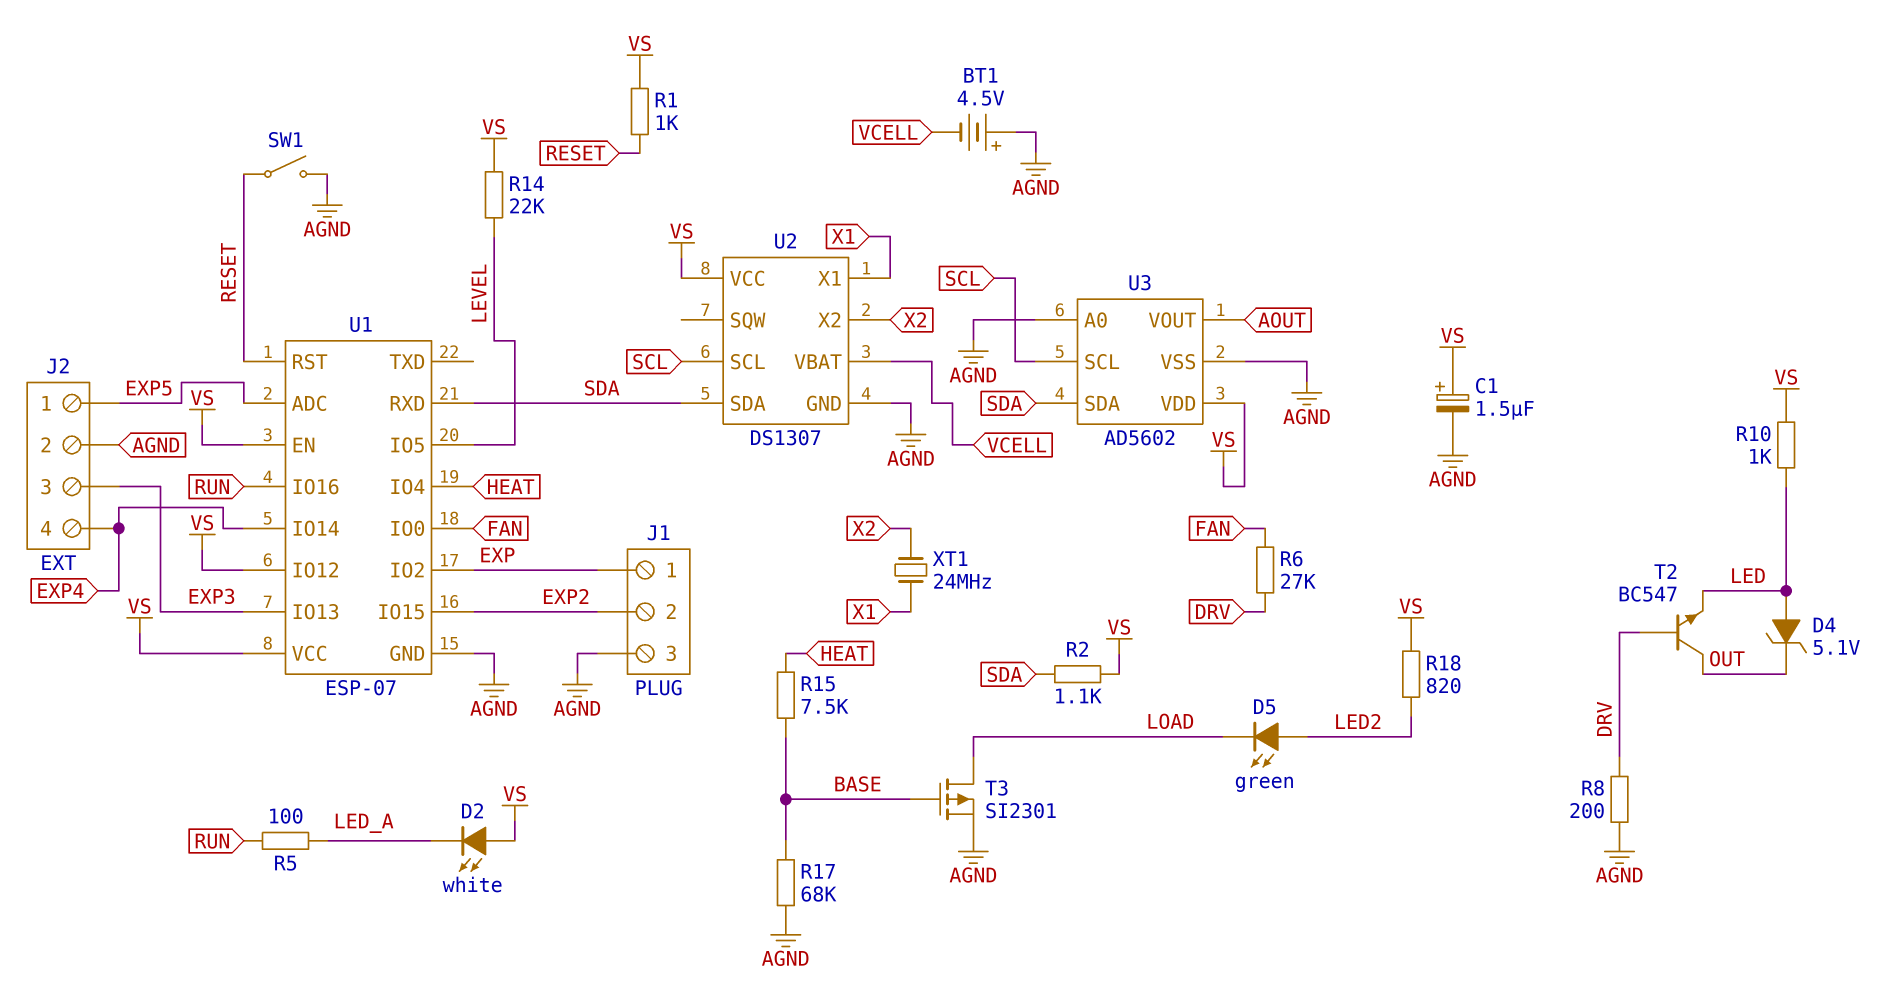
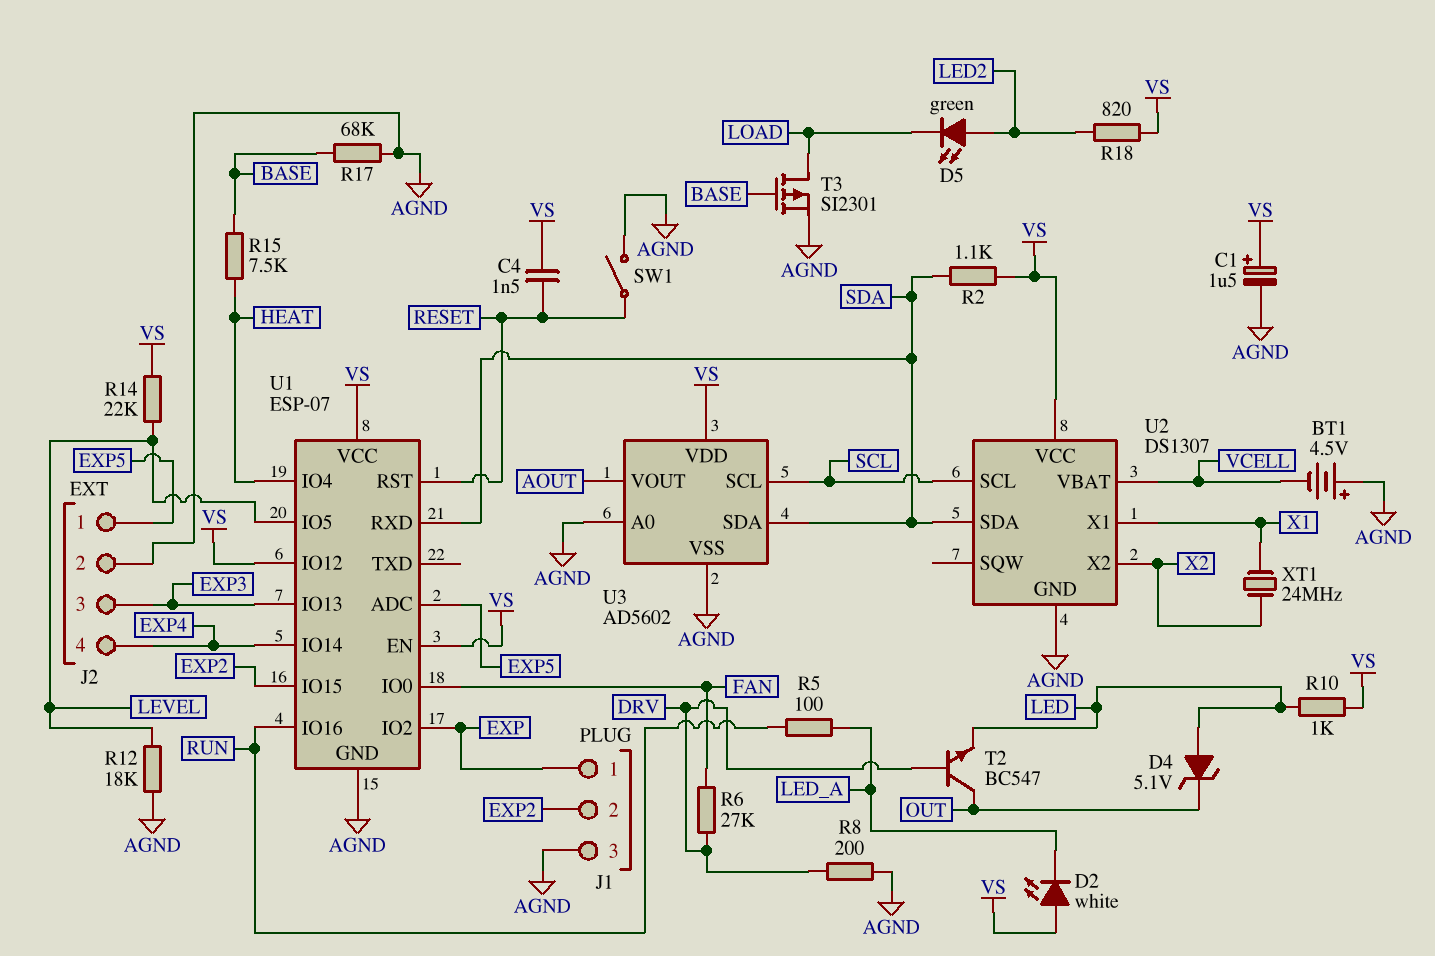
C4: none -> 1.5nF (RESET, VS)
R1: 1k (RESET, VS) -> none
R12: none -> 18k (AGND, LEVEL)

